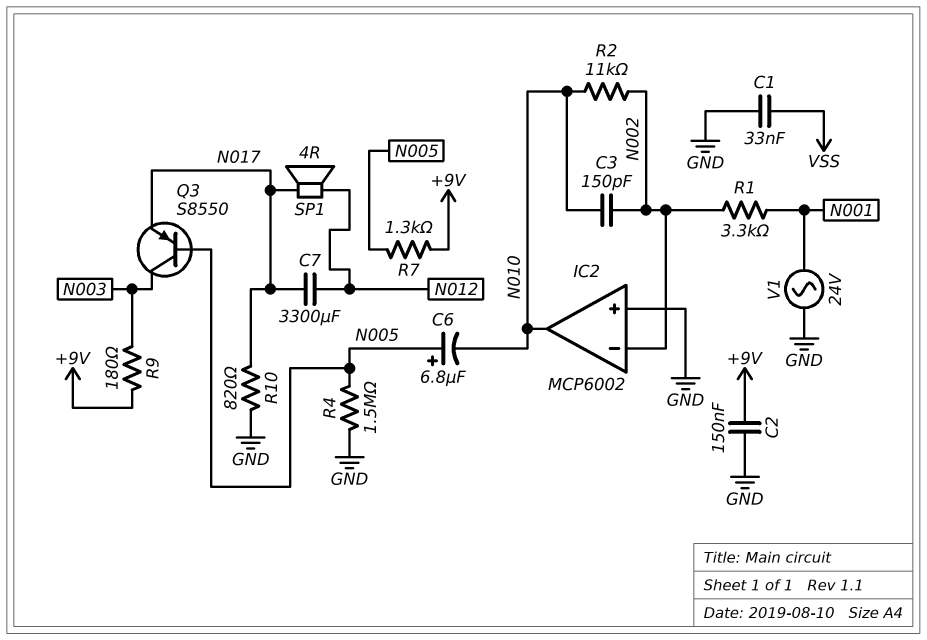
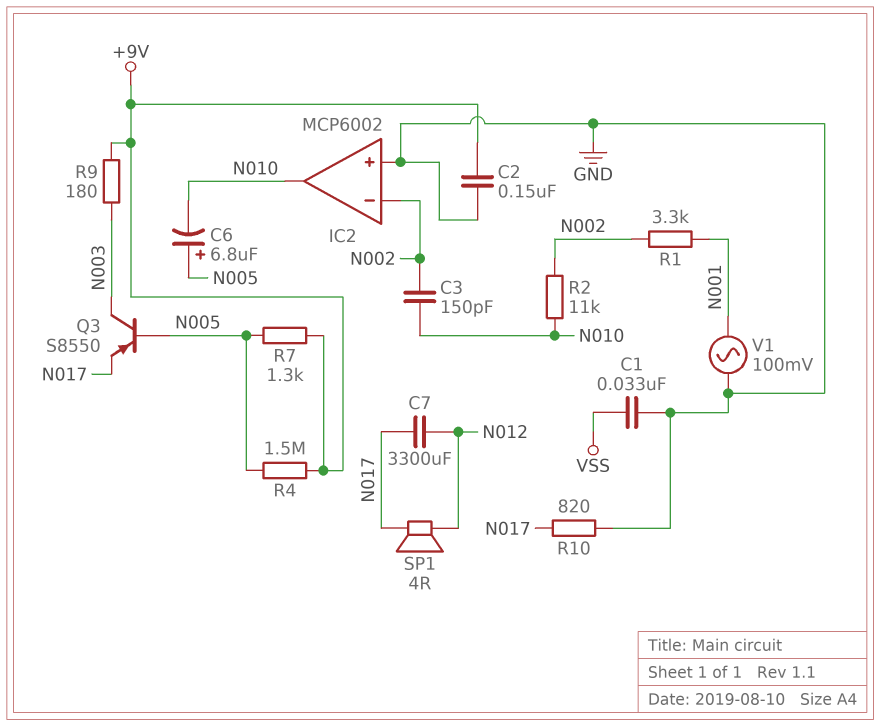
R4: 1.5M (GND, N005) -> 1.5M (+9V, N005)
V1: AC 24V (GND, N001) -> AC 100mV (GND, N001)

